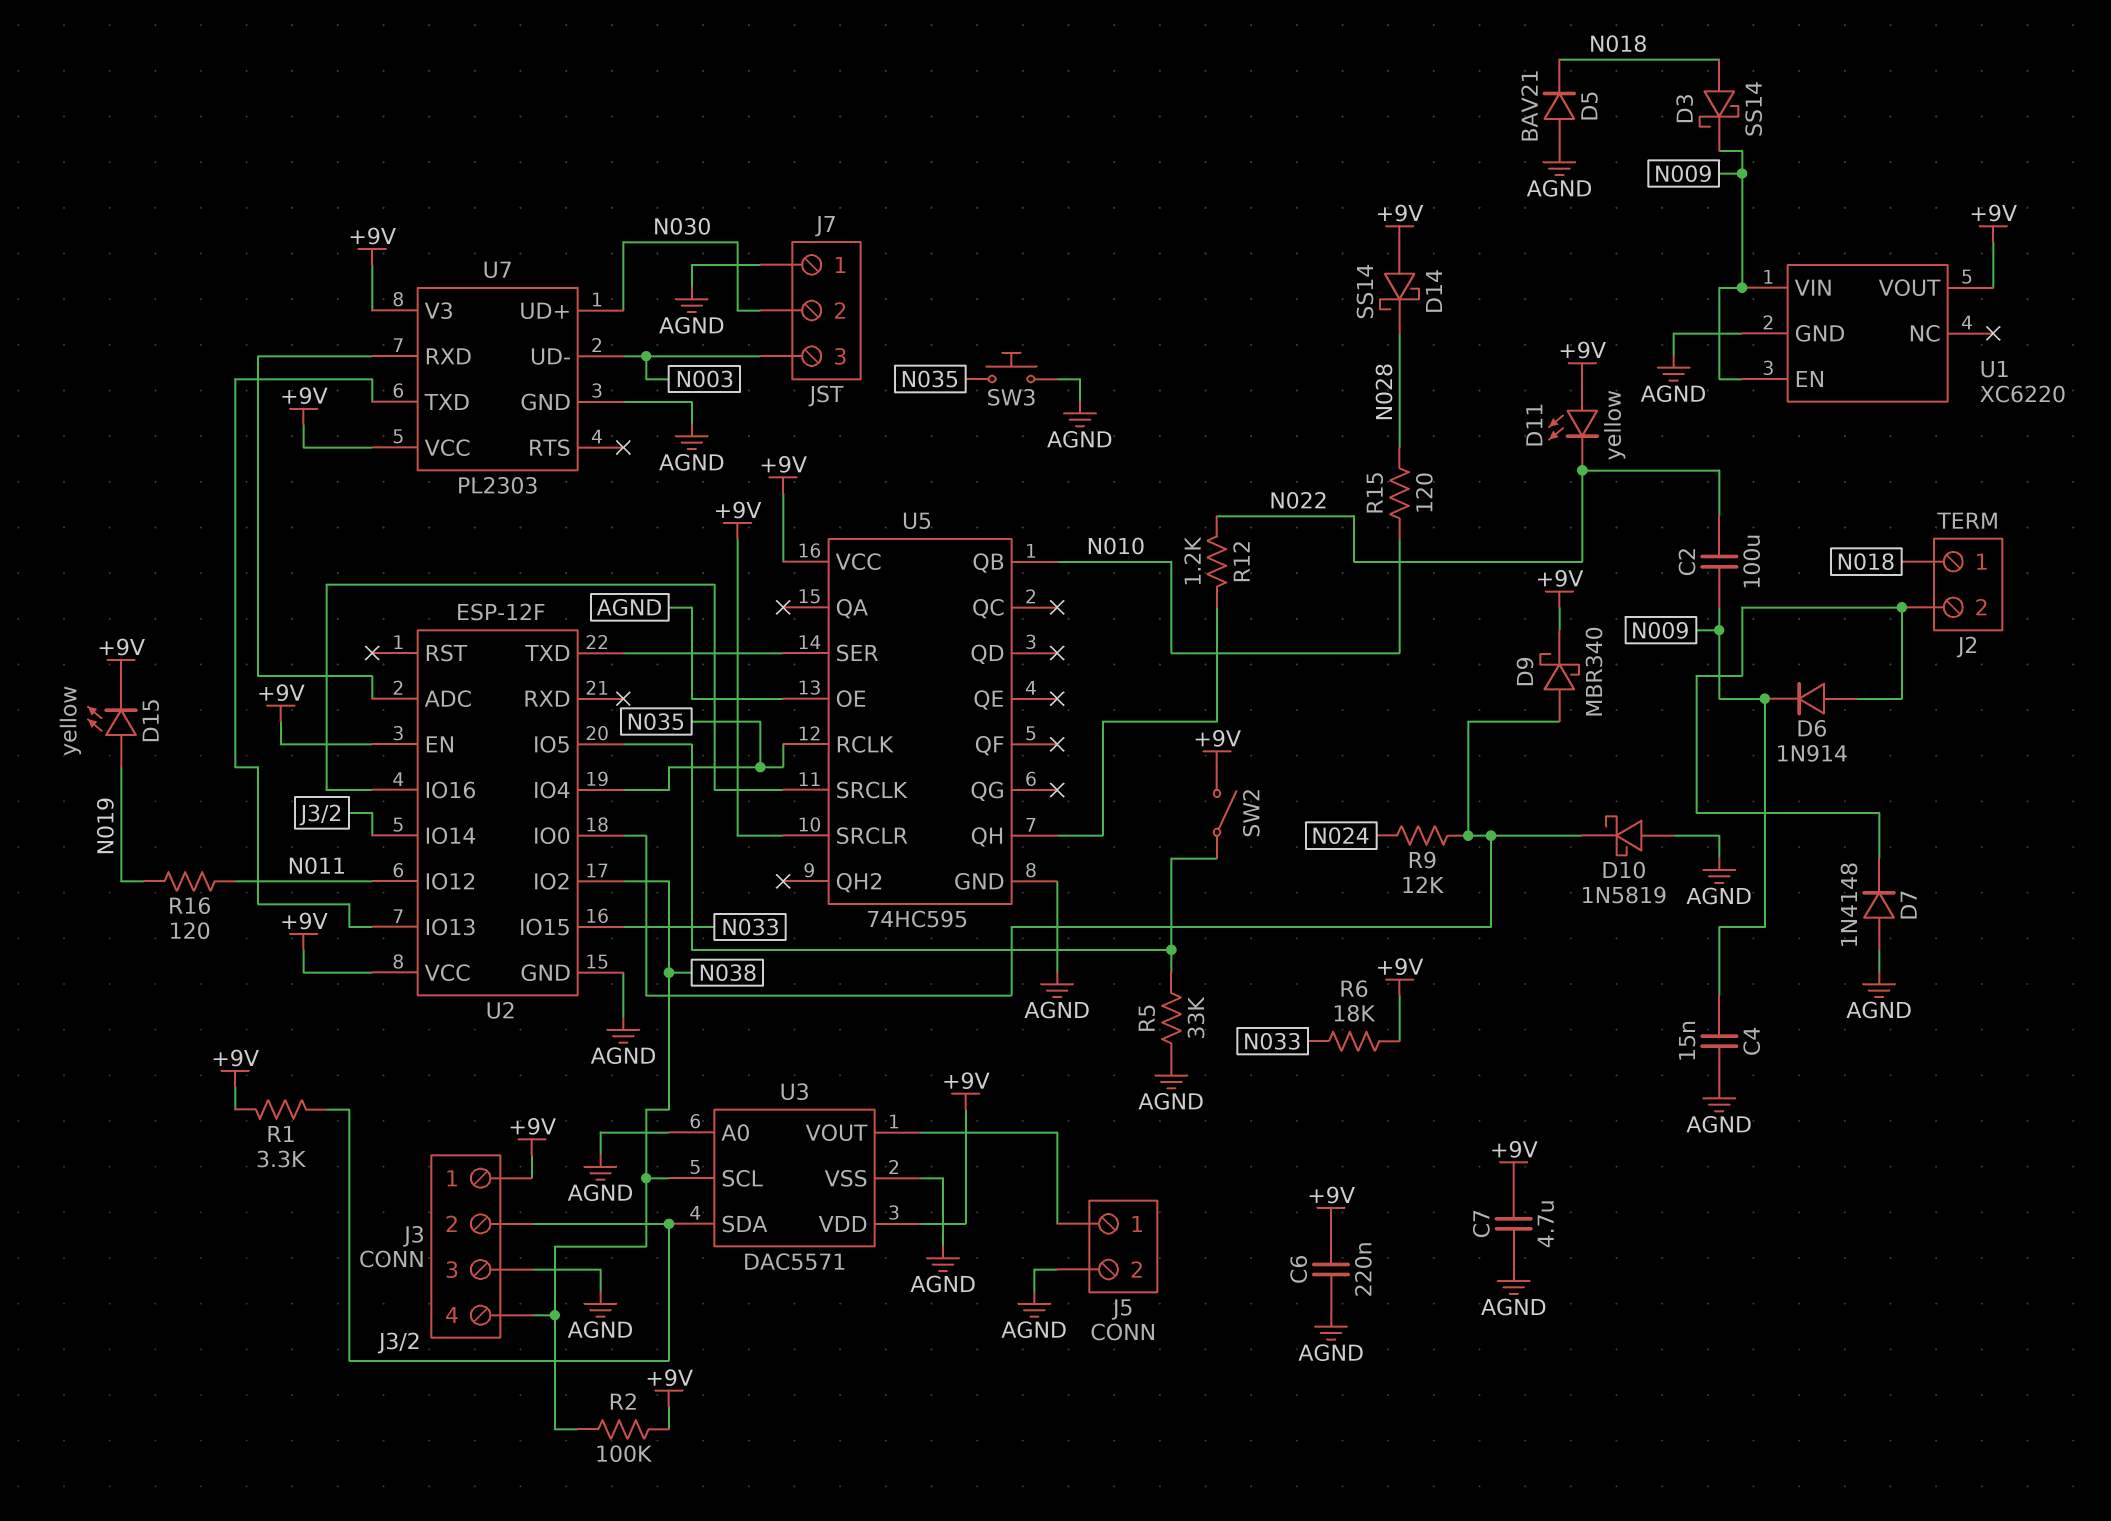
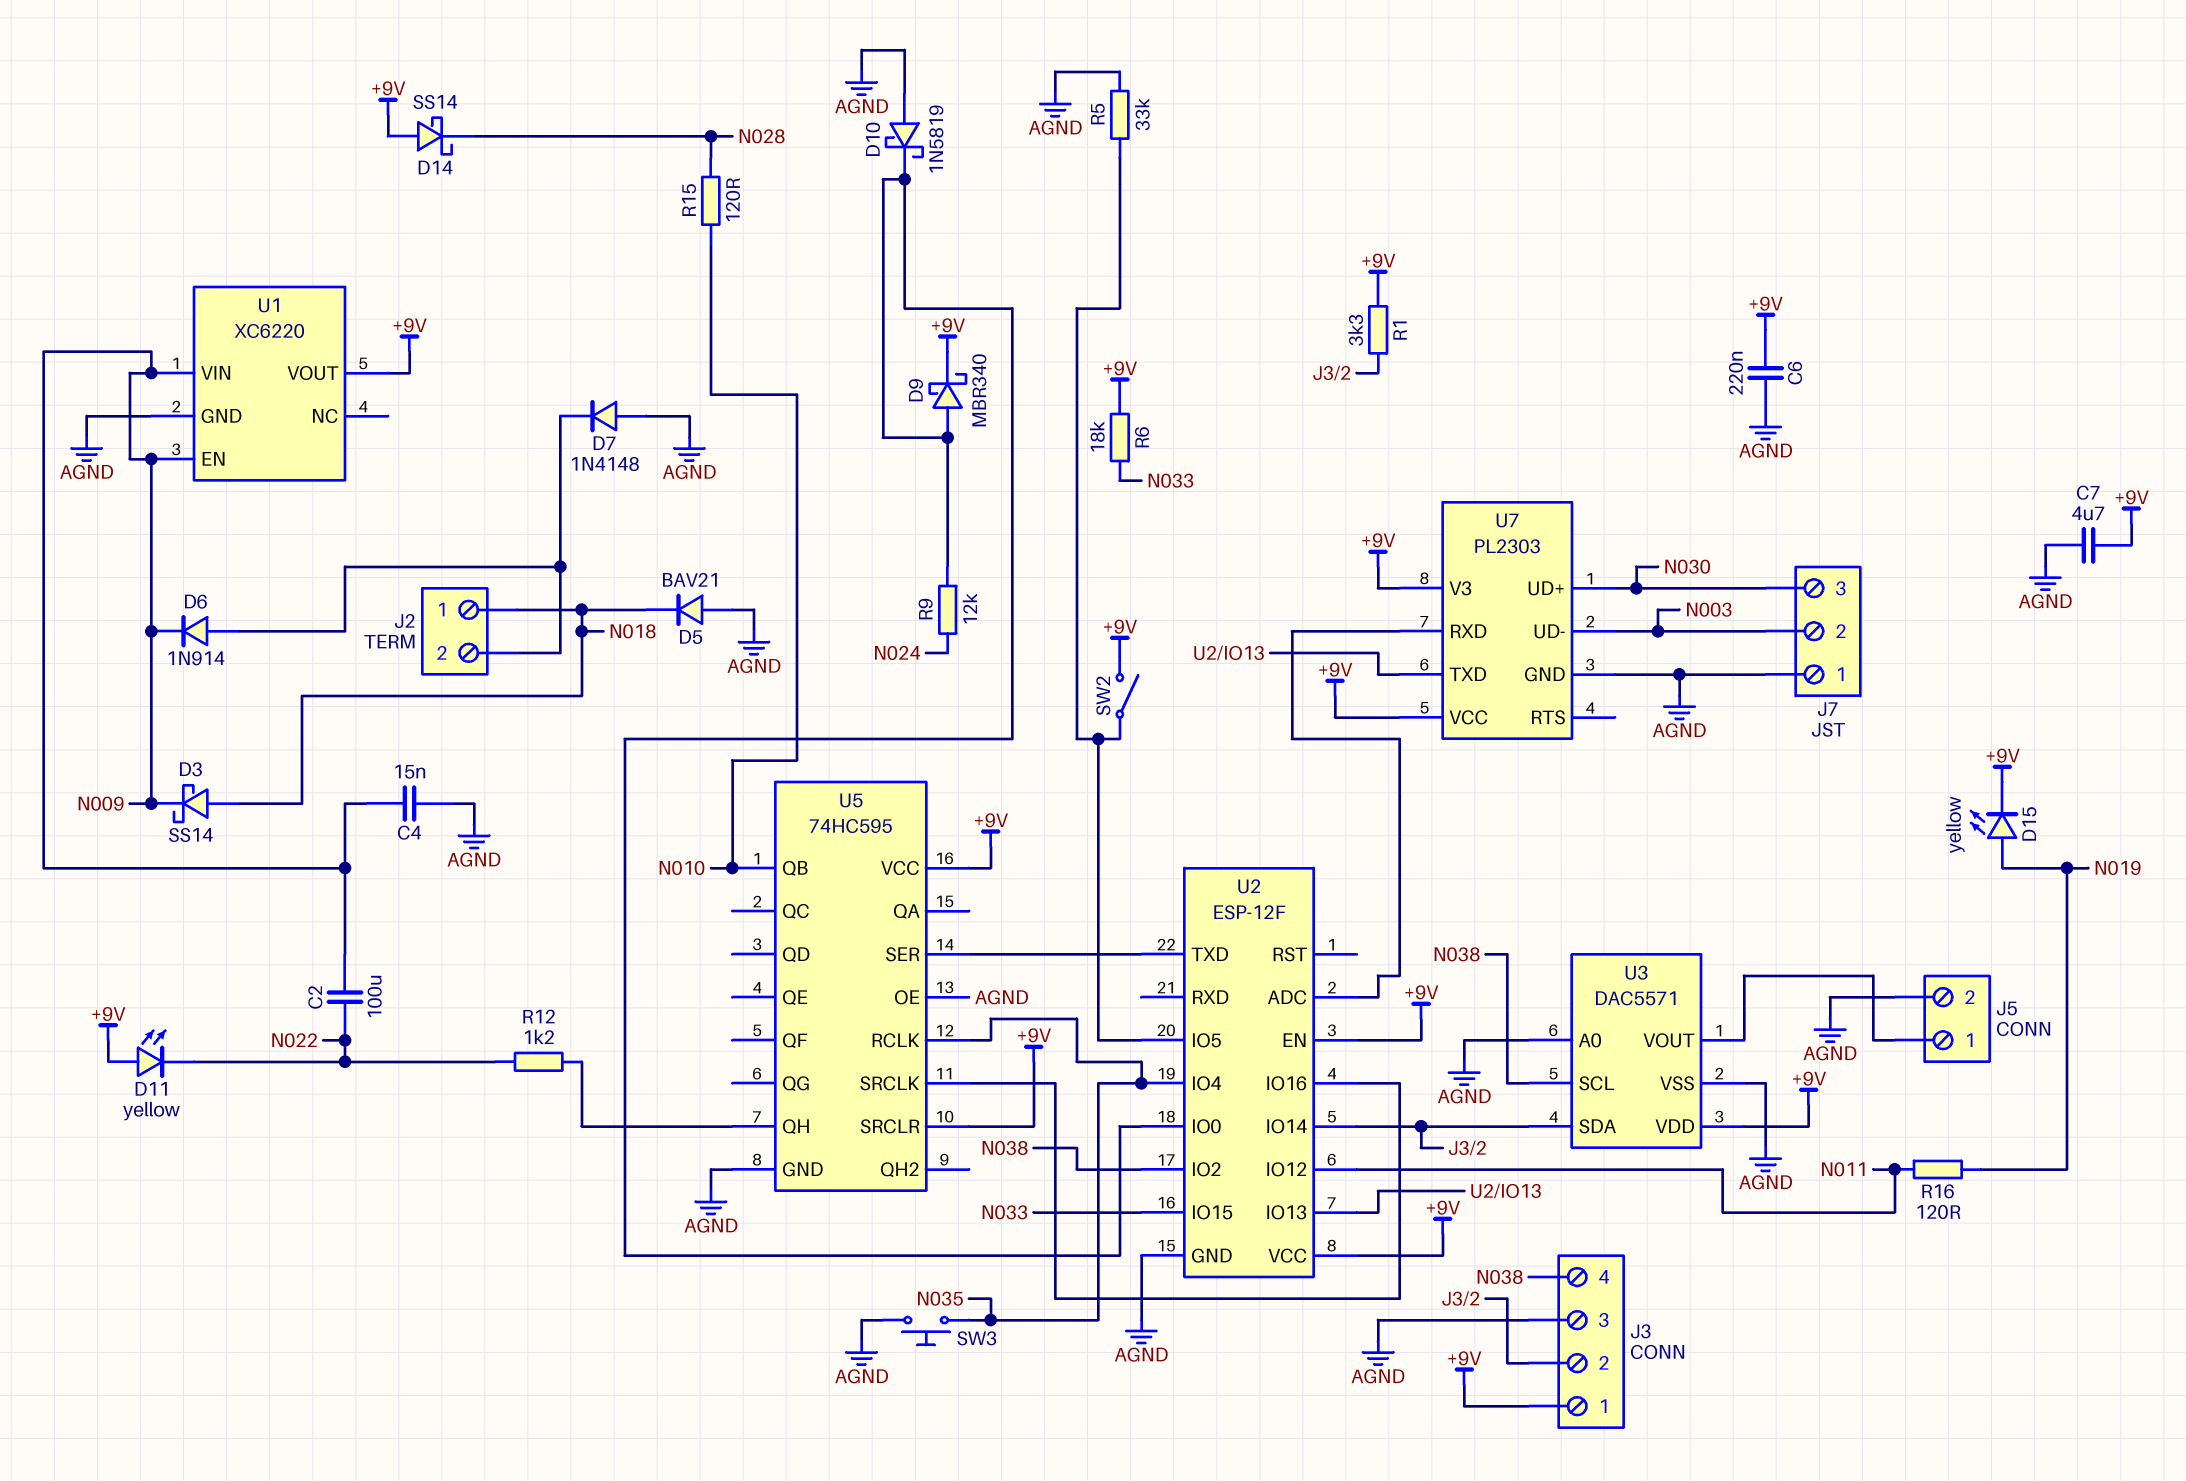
J7 pin 2: N030 -> N003
J7 pin 3: N003 -> N030
R2: 100k (+9V, N038) -> none

